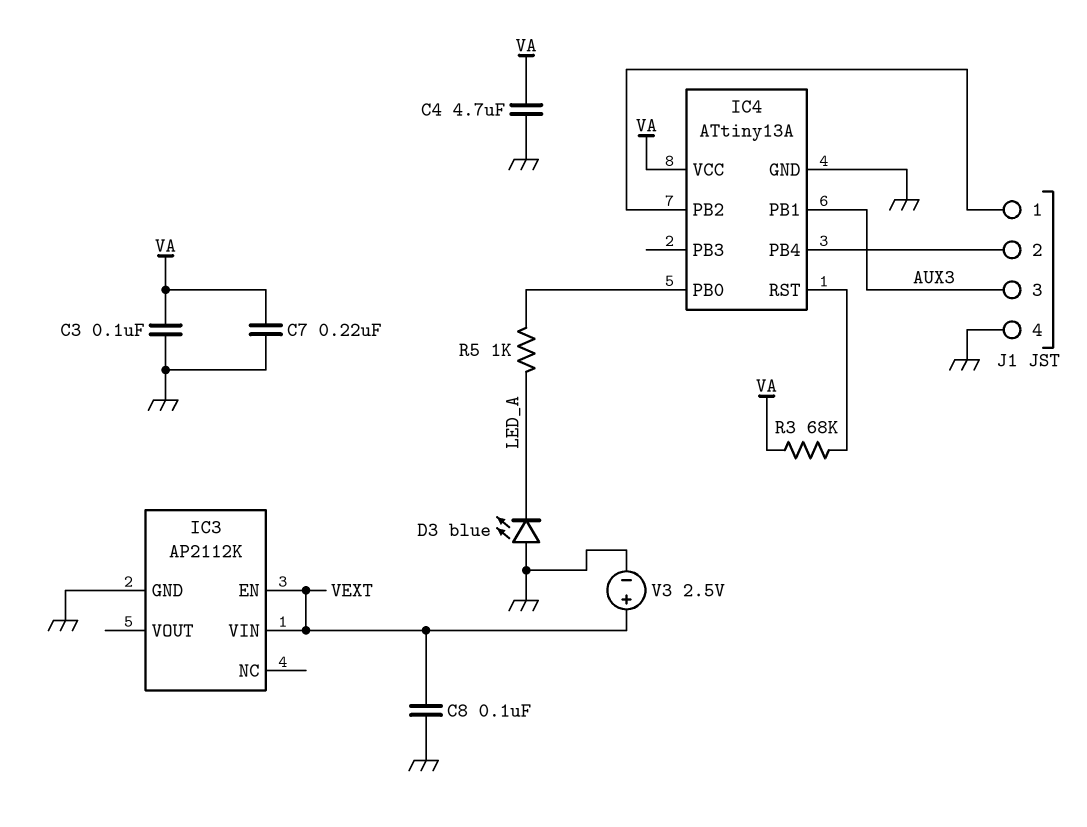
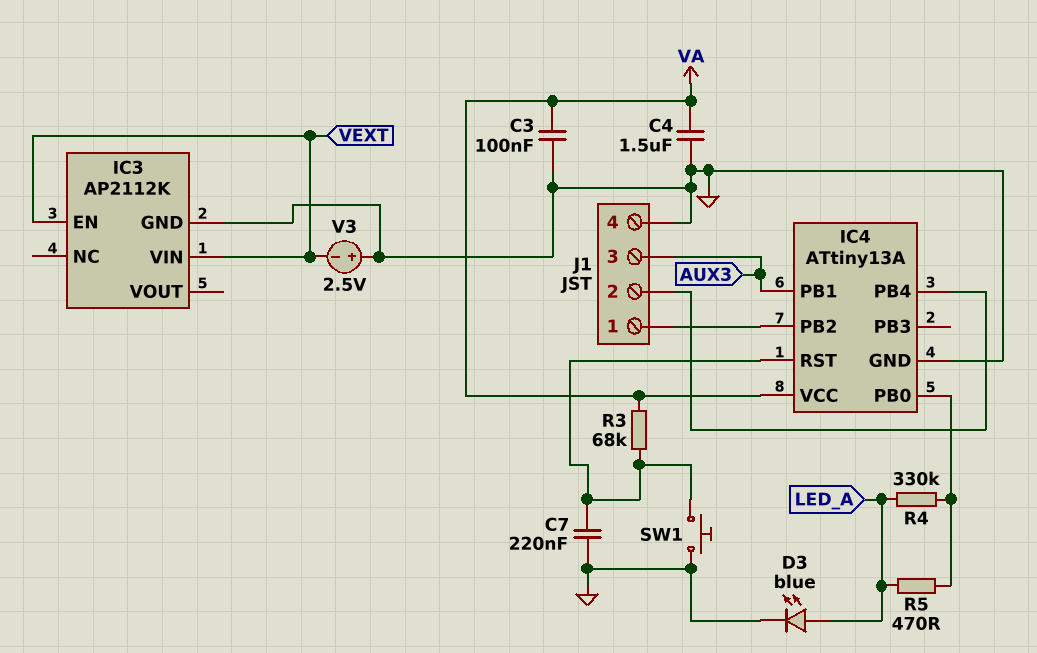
C4: 4.7uF (GND, VA) -> 1.5uF (GND, VA)
C7: 220nF (GND, VA) -> 220nF (GND, IC4/RST)
C8: 100nF (GND, VEXT) -> none
D3: LED blue (A GND, K LED_A) -> LED blue (A LED_A, K GND)
R4: none -> 330k (IC4/PB0, LED_A)
R5: 1k (IC4/PB0, LED_A) -> 470 (IC4/PB0, LED_A)
SW1: none -> button (GND, IC4/RST)
V3: 2.5V (plus VEXT, minus GND) -> 2.5V (plus GND, minus VEXT)

